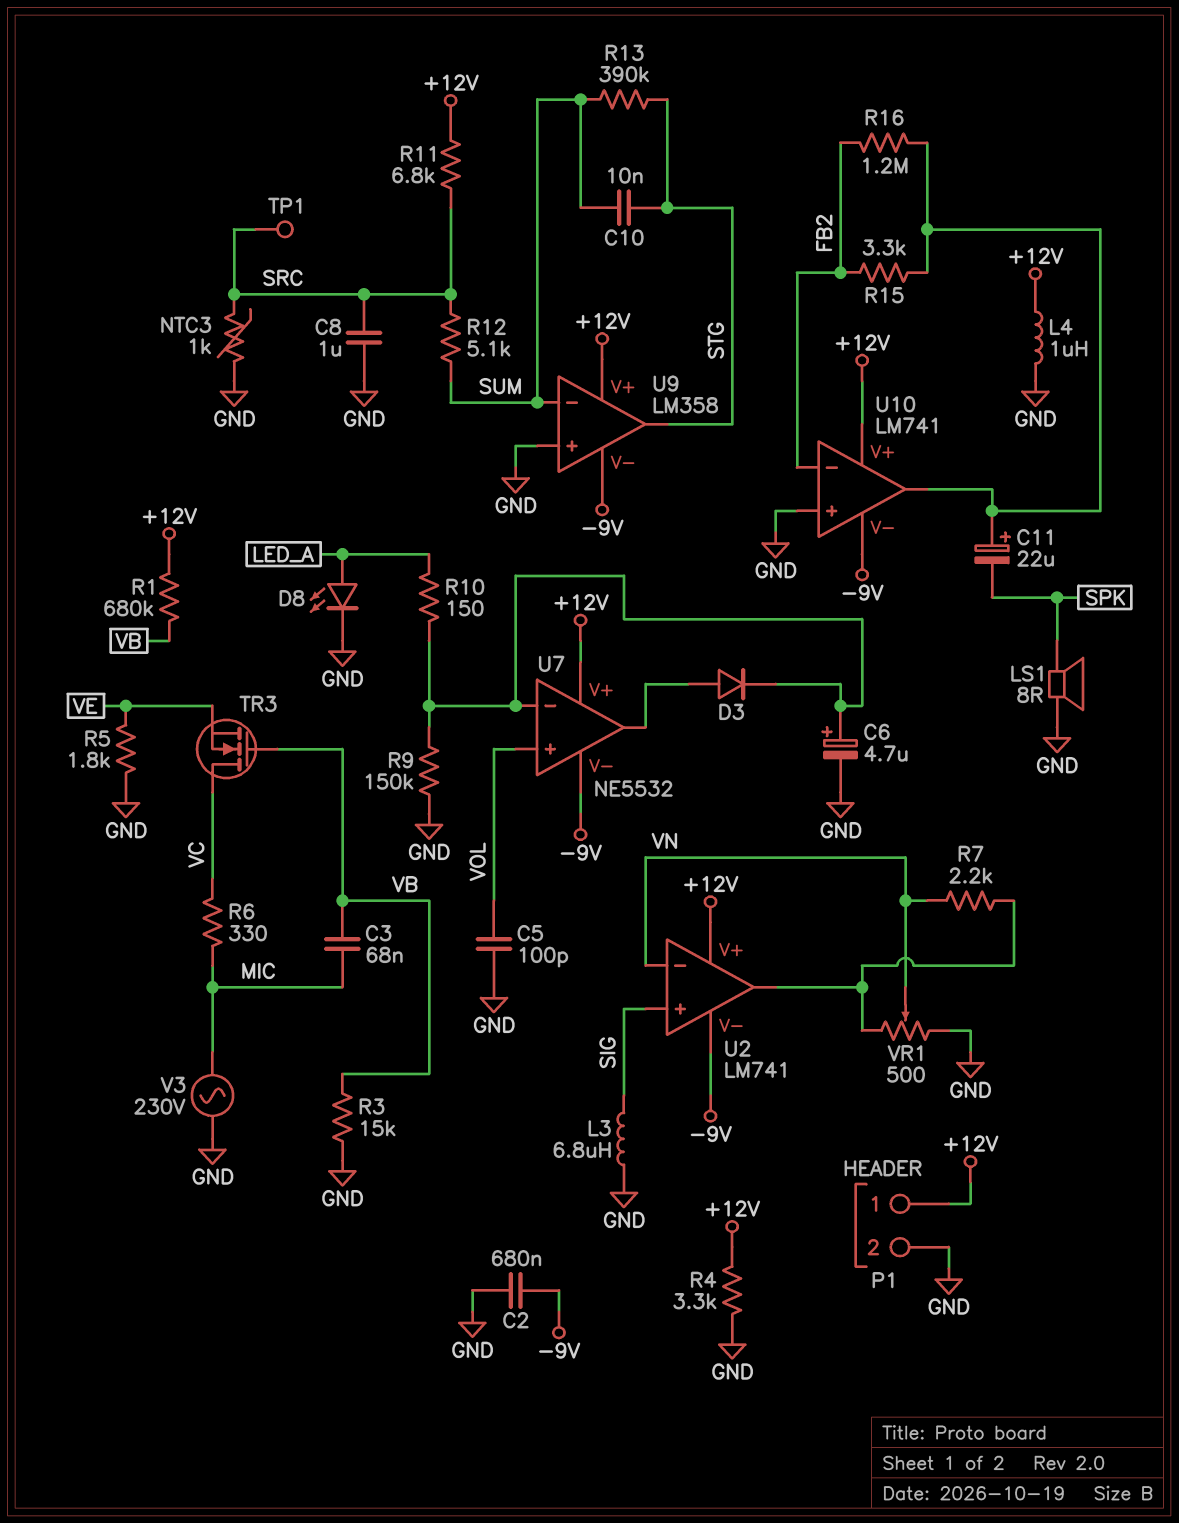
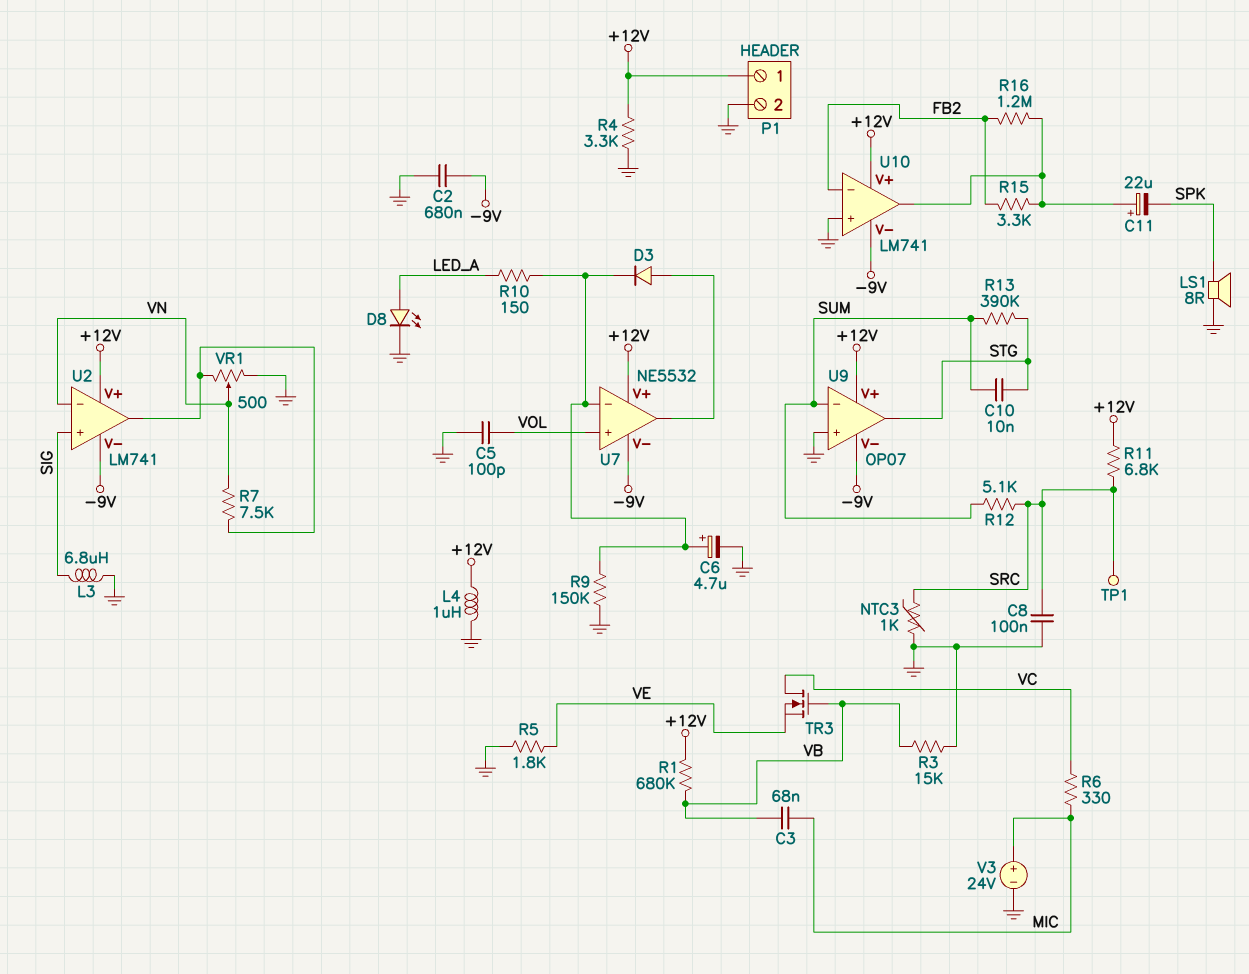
C8: 1uF (GND, SRC) -> 100nF (GND, SRC)
R7: 2.2k (U2/out, VN) -> 7.5k (U2/out, VN)
U9: LM358 -> OP07
V3: AC 230V (GND, MIC) -> 24V (plus MIC, minus GND)

